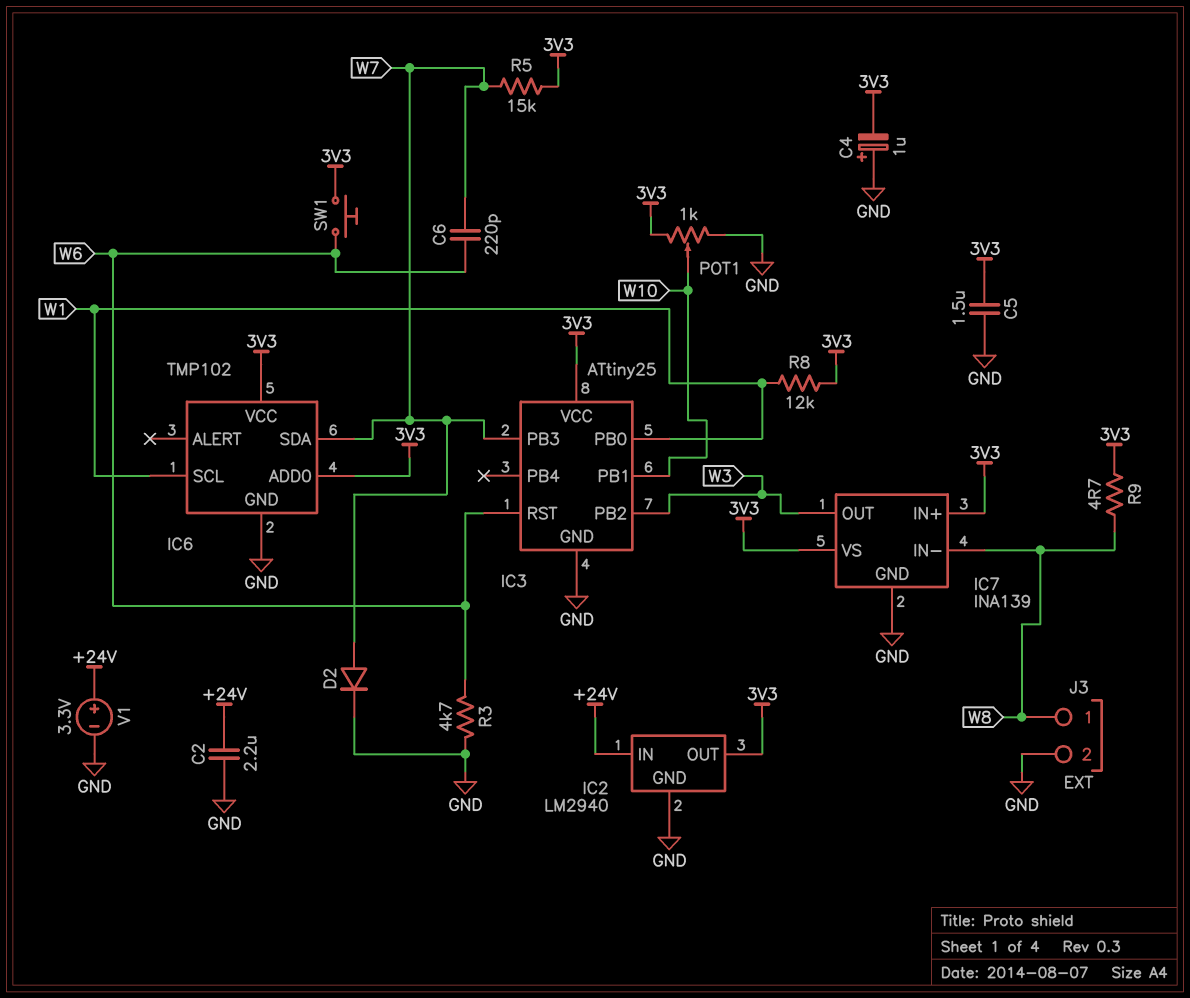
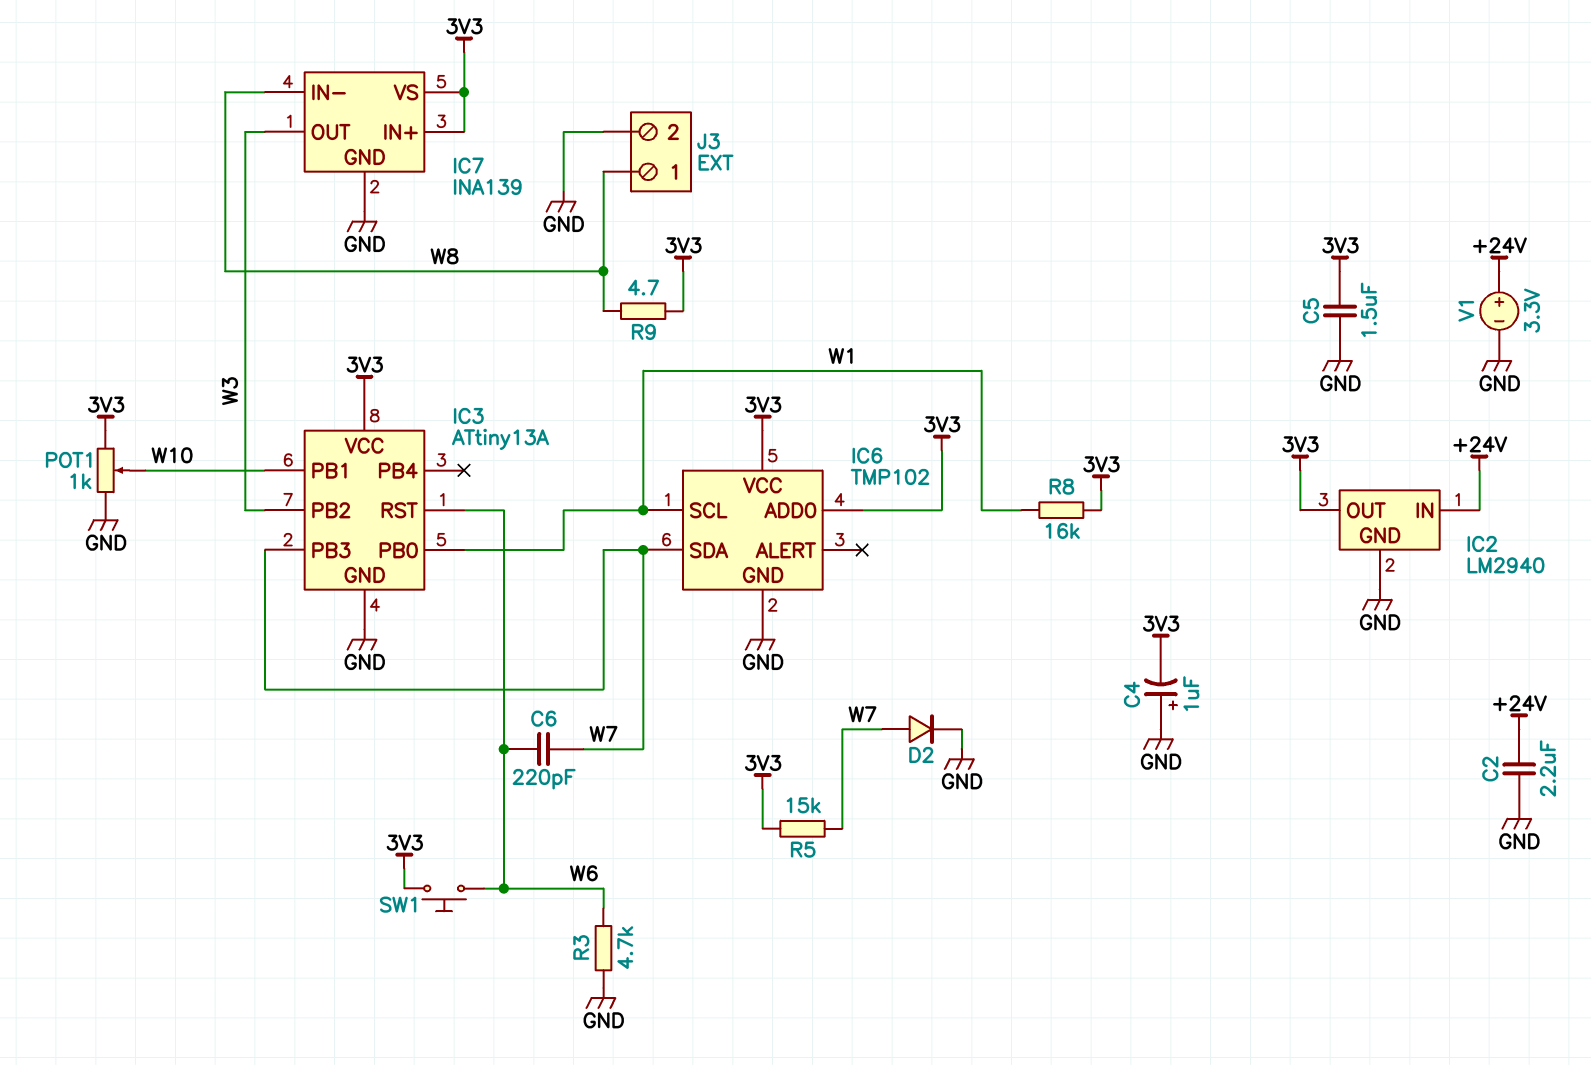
IC3: ATtiny25 -> ATtiny13A
R8: 12k (3V3, W1) -> 16k (3V3, W1)

